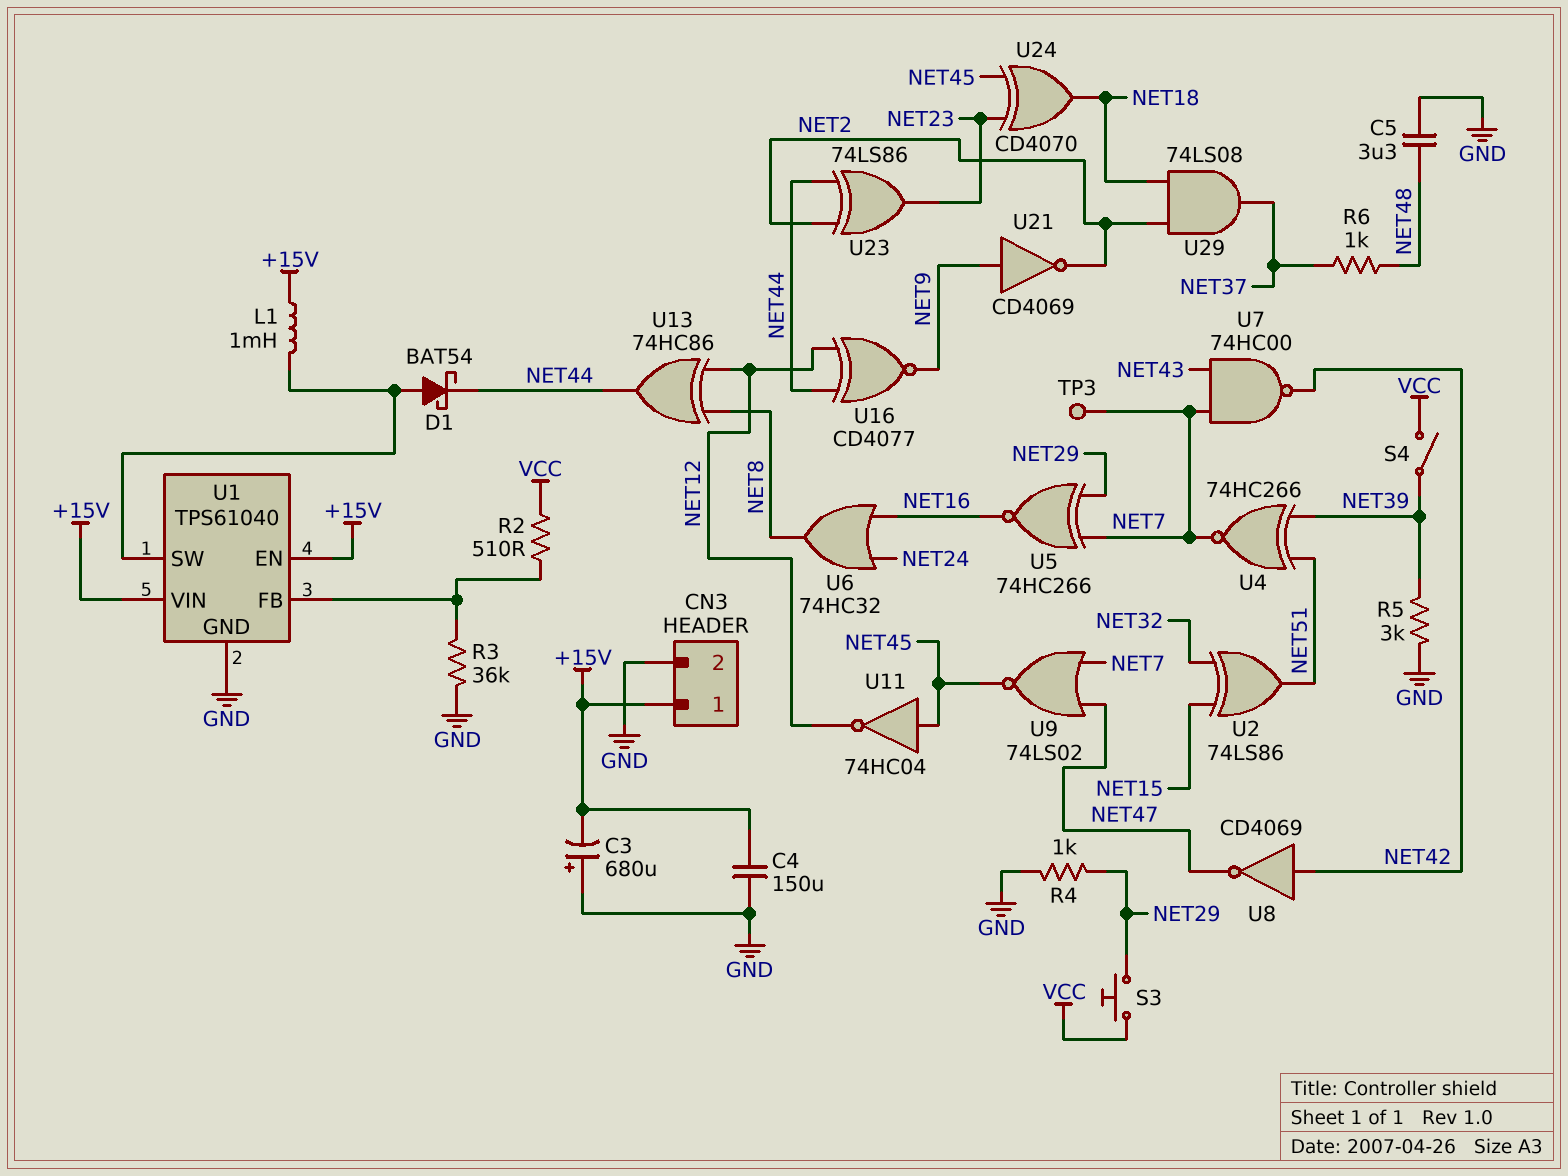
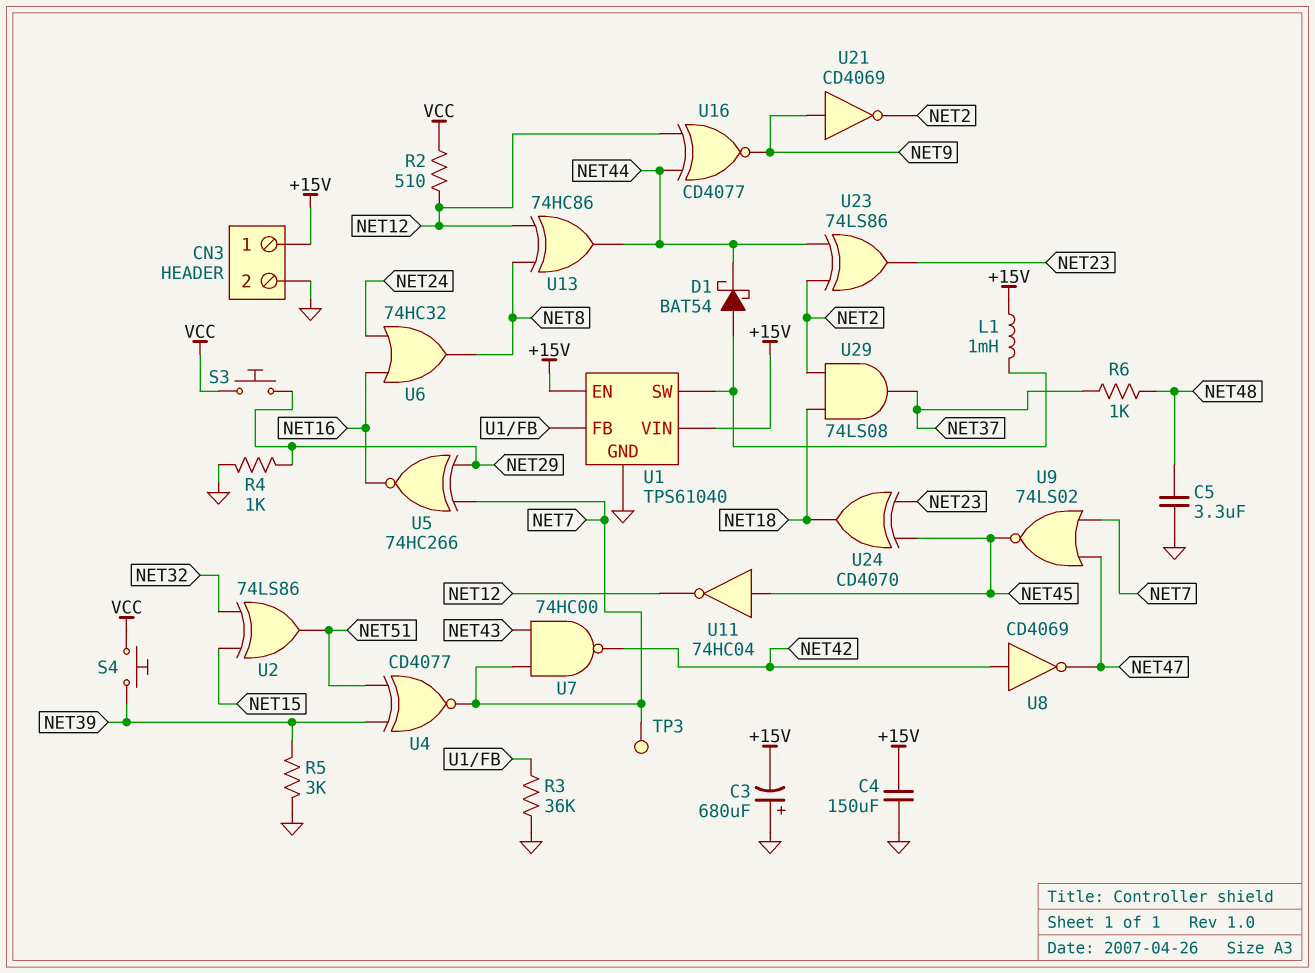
R2: 510 (U1/FB, VCC) -> 510 (NET12, VCC)
S4: switch (NET39, VCC) -> button (NET39, VCC)
U4: XNOR 74HC266 (in NET39, in NET51, out NET7) -> XNOR CD4077 (in NET39, in NET51, out NET7)

